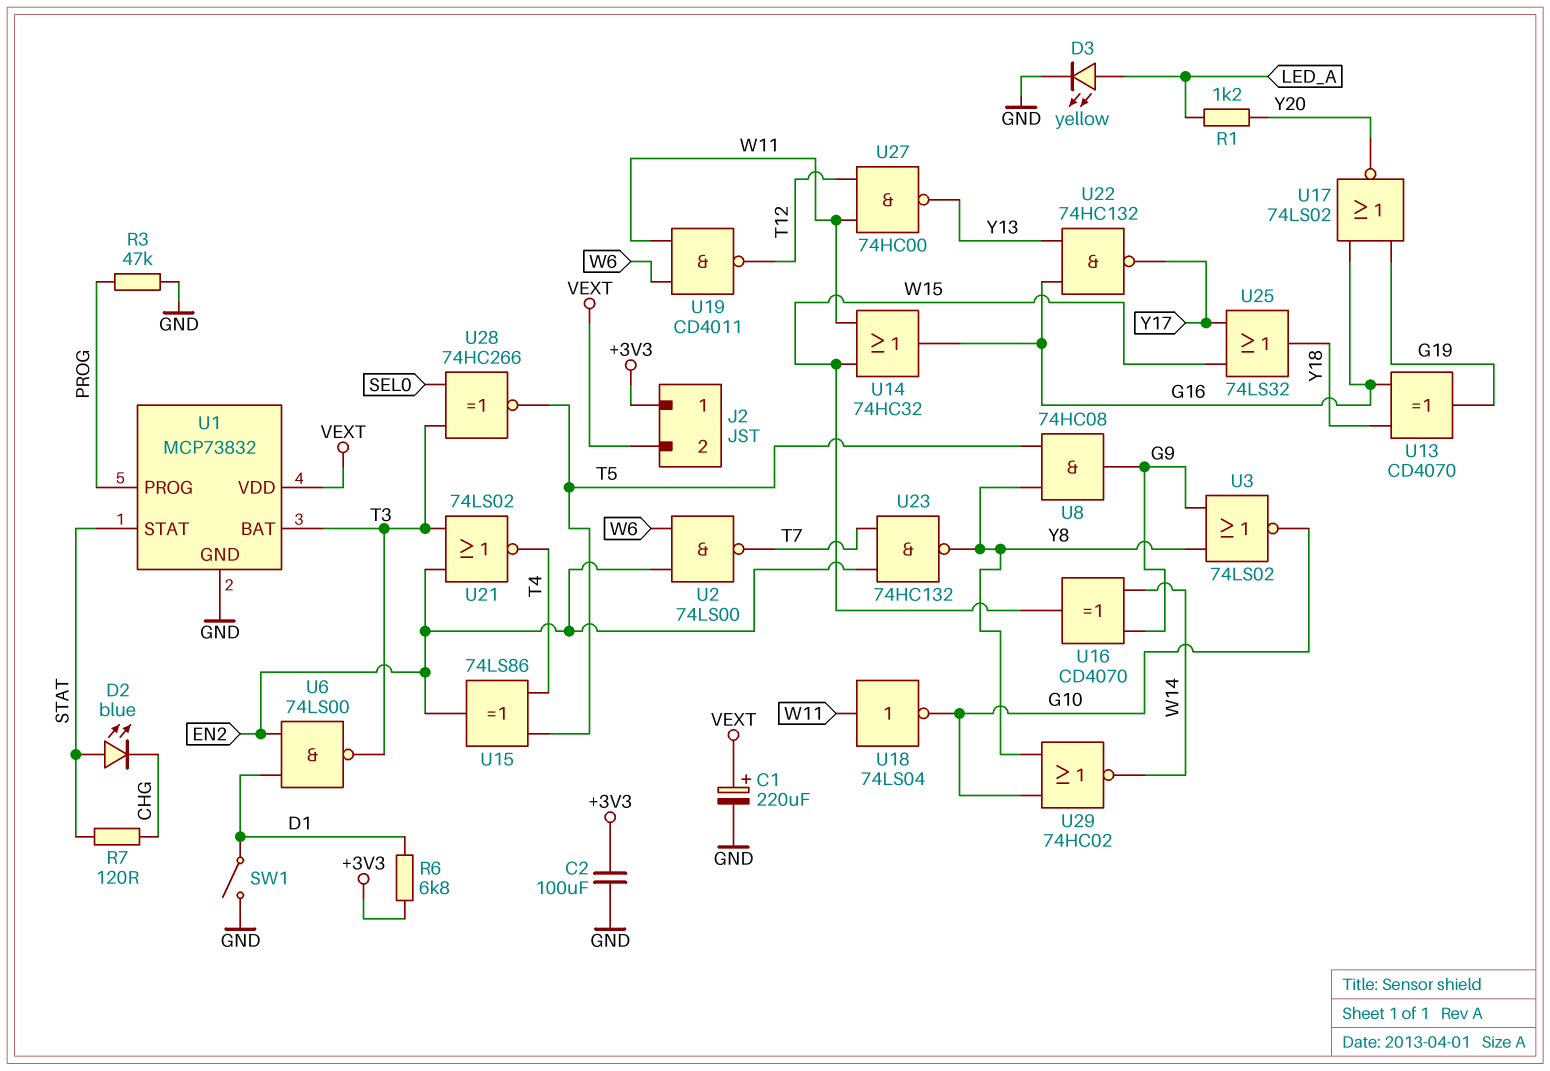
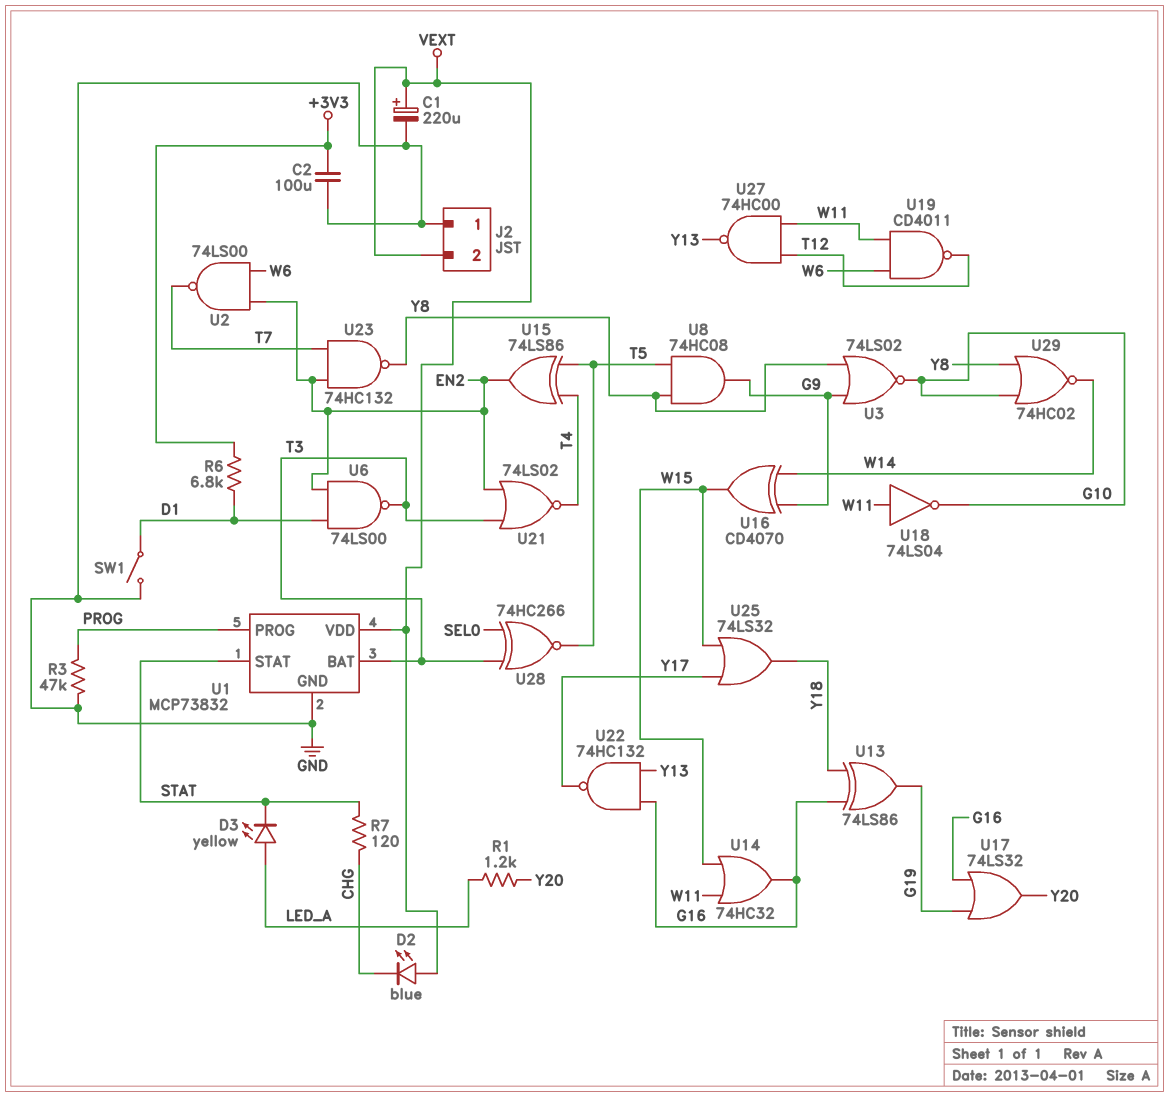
D2: LED blue (A STAT, K CHG) -> LED blue (A VEXT, K CHG)
D3: LED yellow (A LED_A, K GND) -> LED yellow (A LED_A, K STAT)
J2 pin 1: +3V3 -> GND
U13: XOR CD4070 (in G16, in Y18, out G19) -> XOR 74LS86 (in G16, in Y18, out G19)
U17: NOR 74LS02 (in G16, in G19, out Y20) -> OR 74LS32 (in G16, in G19, out Y20)

